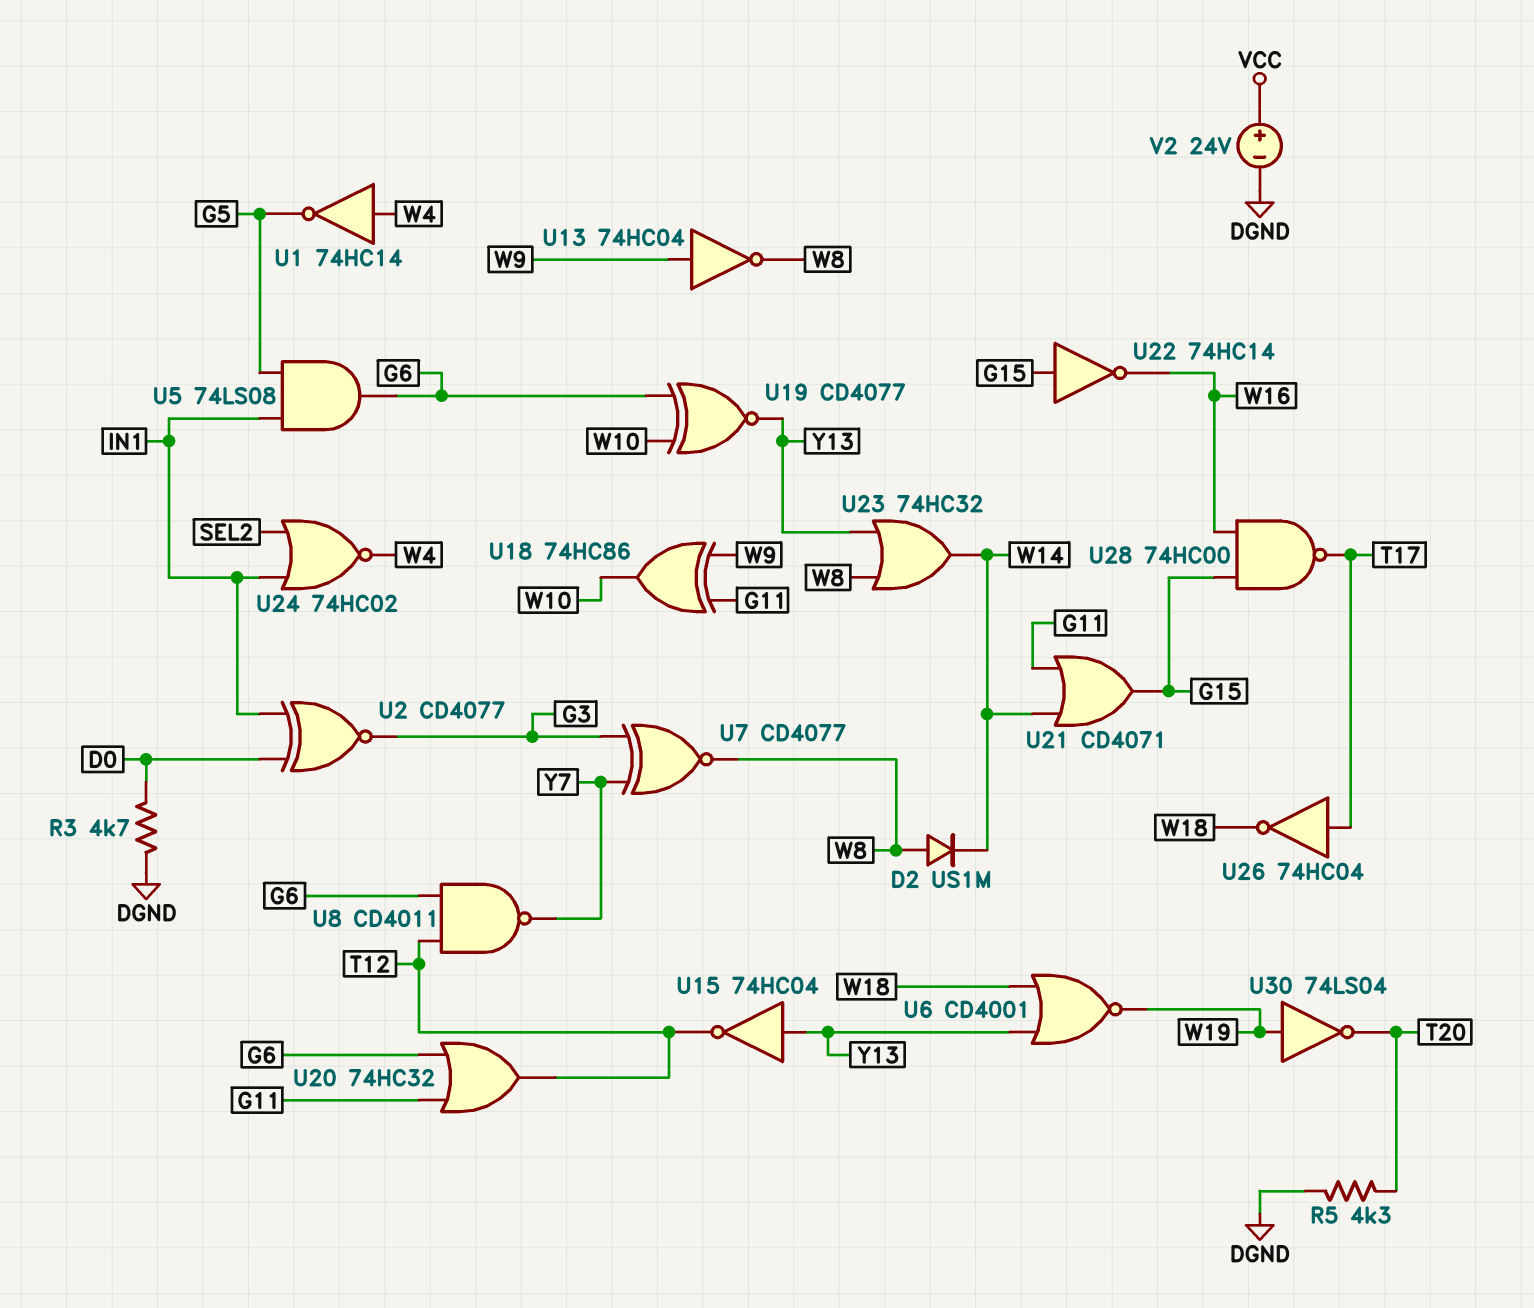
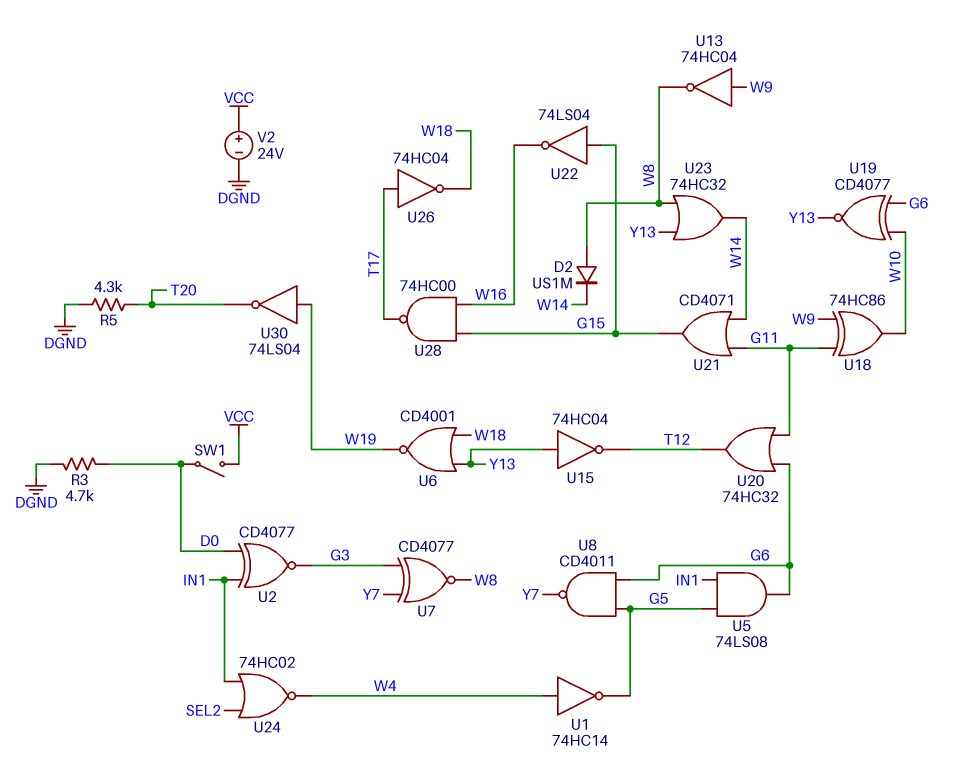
SW1: none -> switch (D0, VCC)
U8: NAND CD4011 (in G6, in T12, out Y7) -> NAND CD4011 (in G5, in G6, out Y7)
U22: NOT 74HC14 (in G15, out W16) -> NOT 74LS04 (in G15, out W16)

